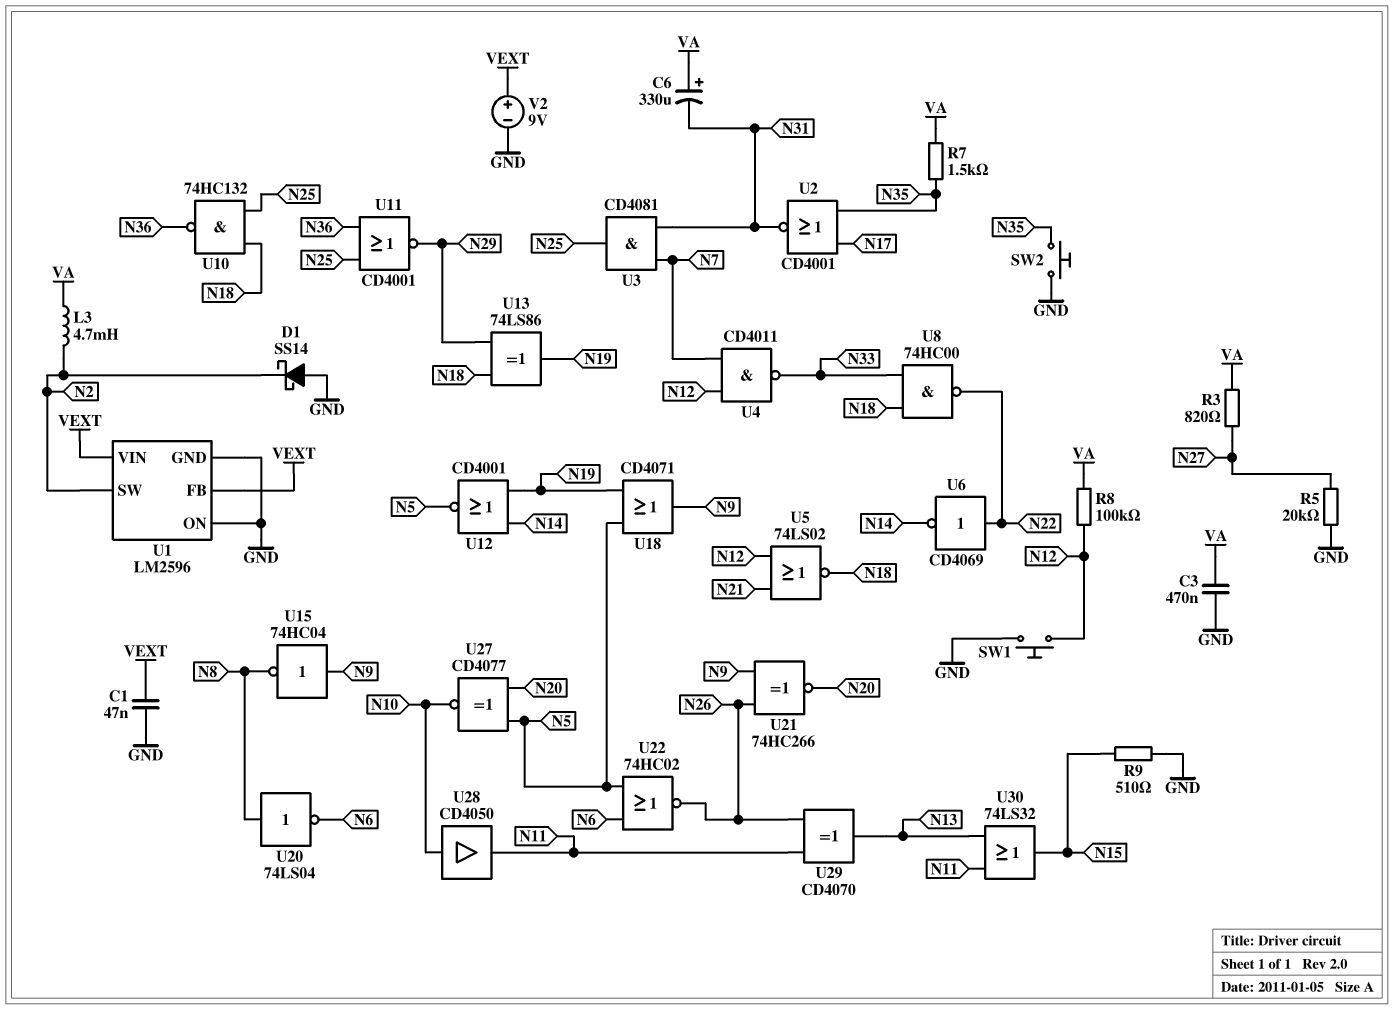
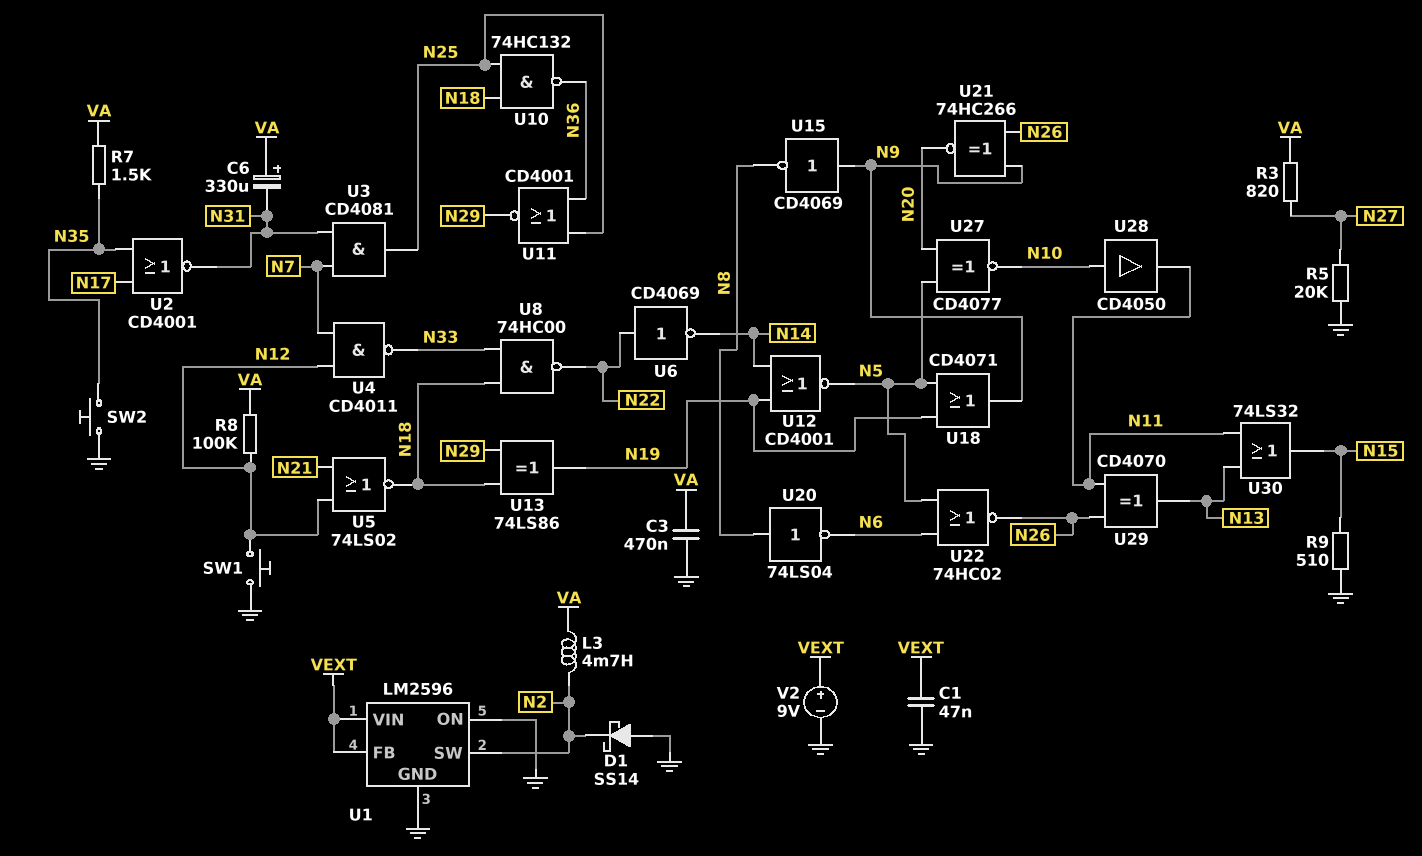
U15: NOT 74HC04 (in N9, out N8) -> NOT CD4069 (in N9, out N8)

